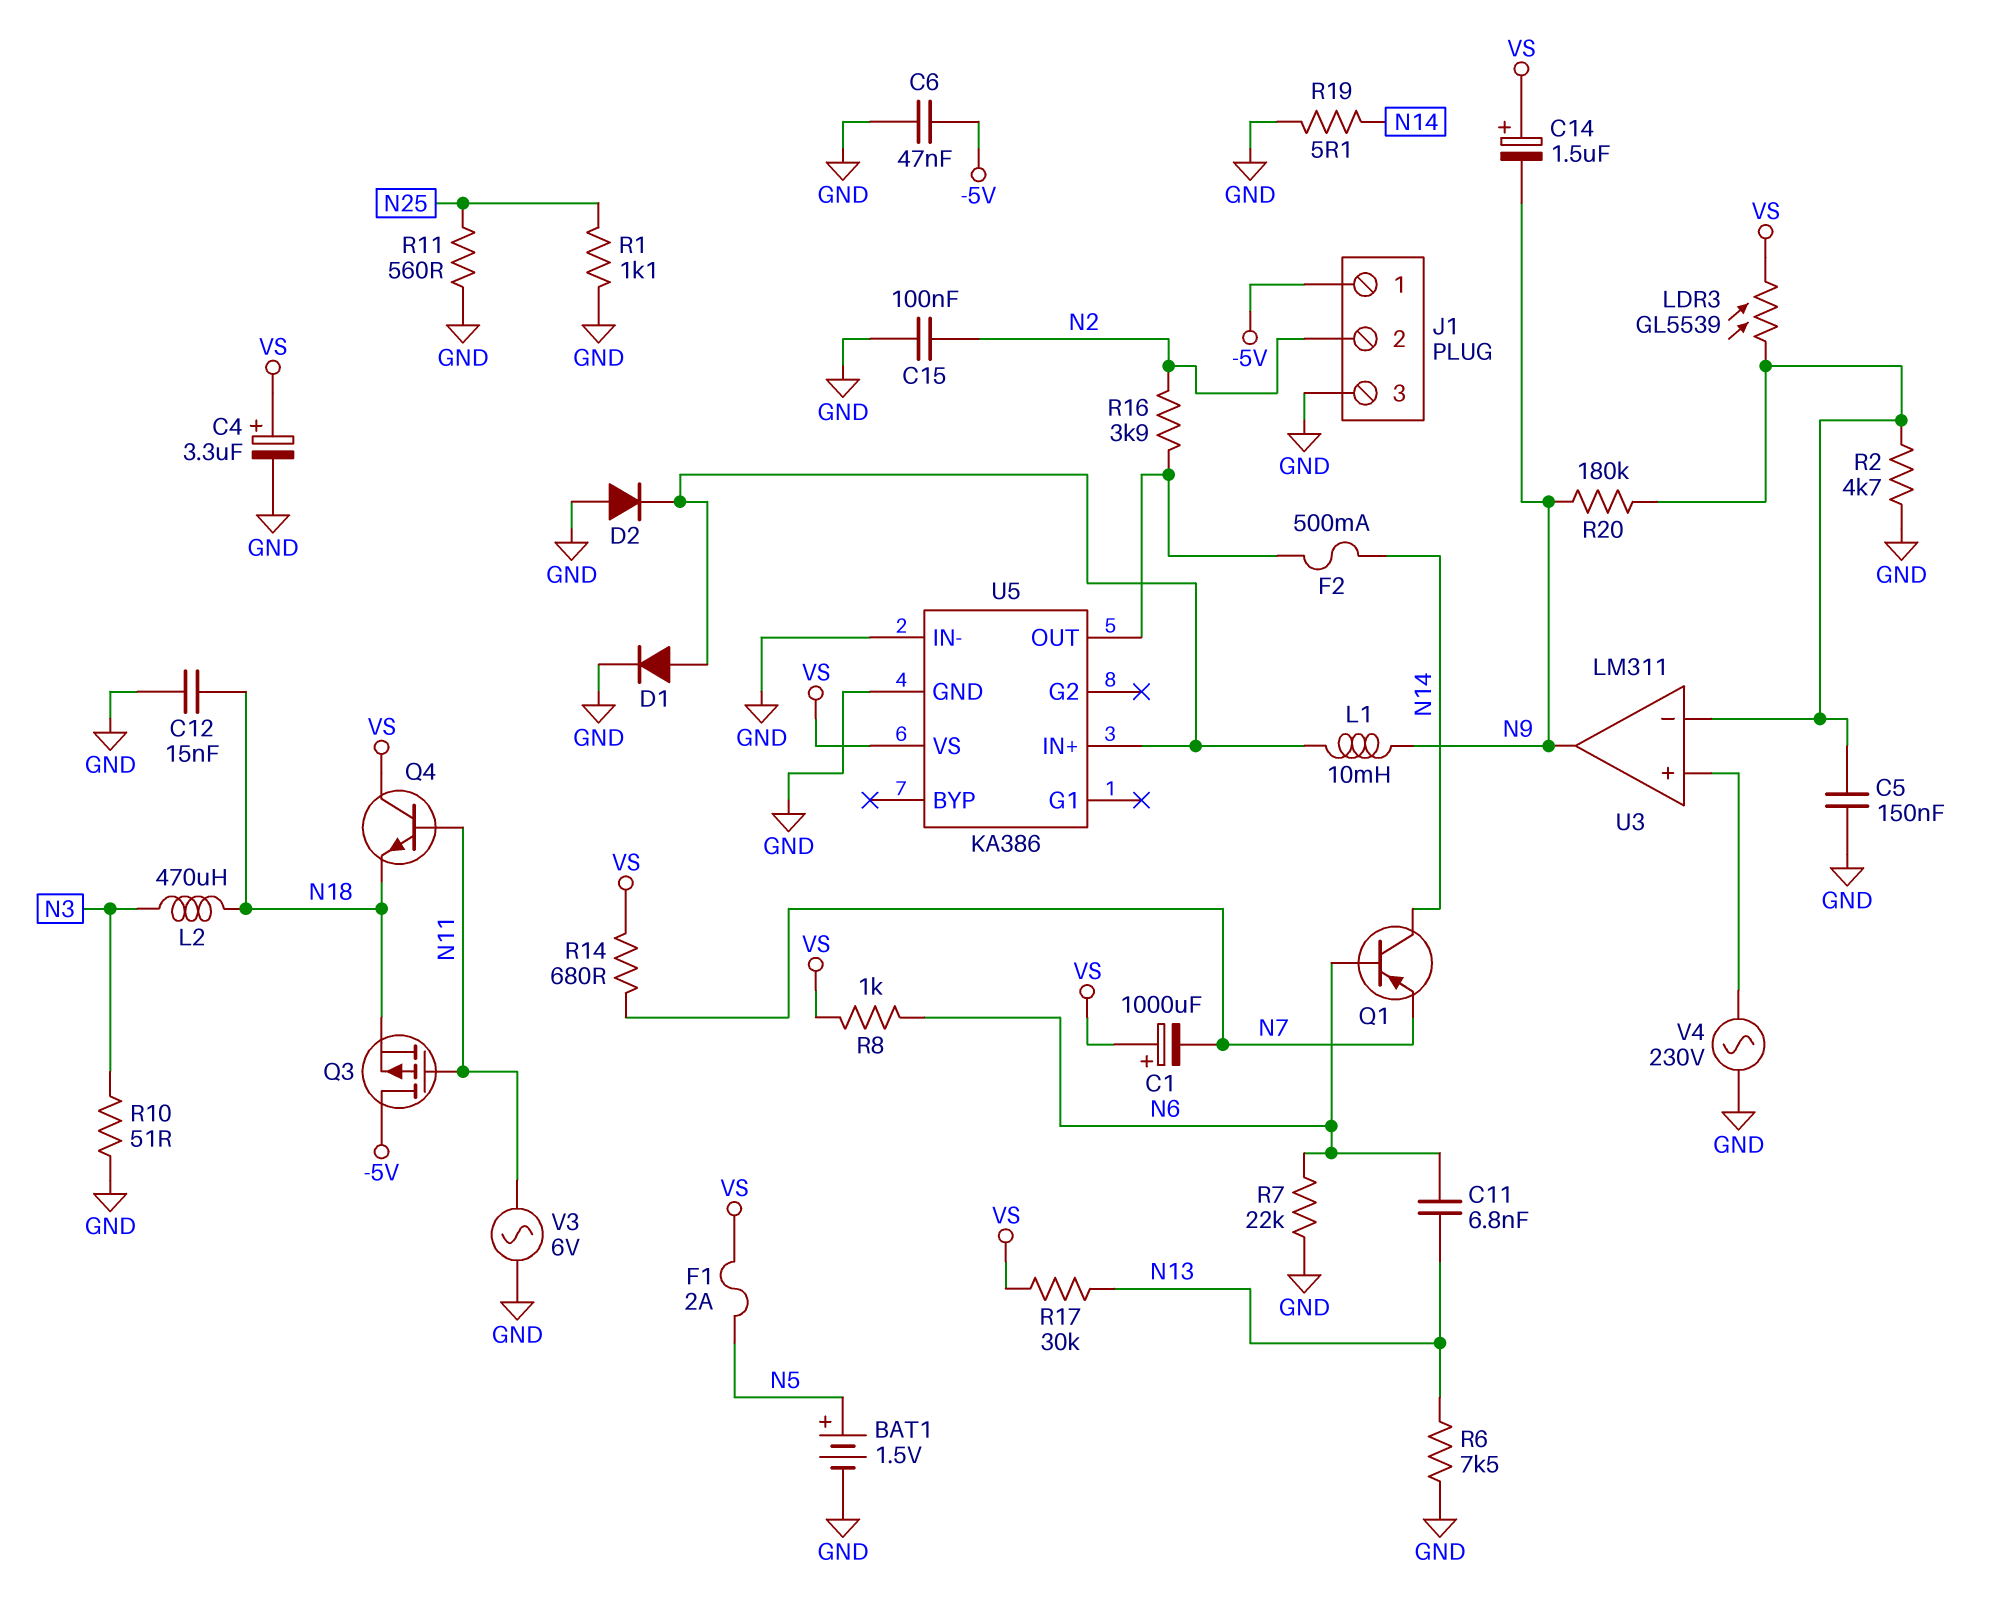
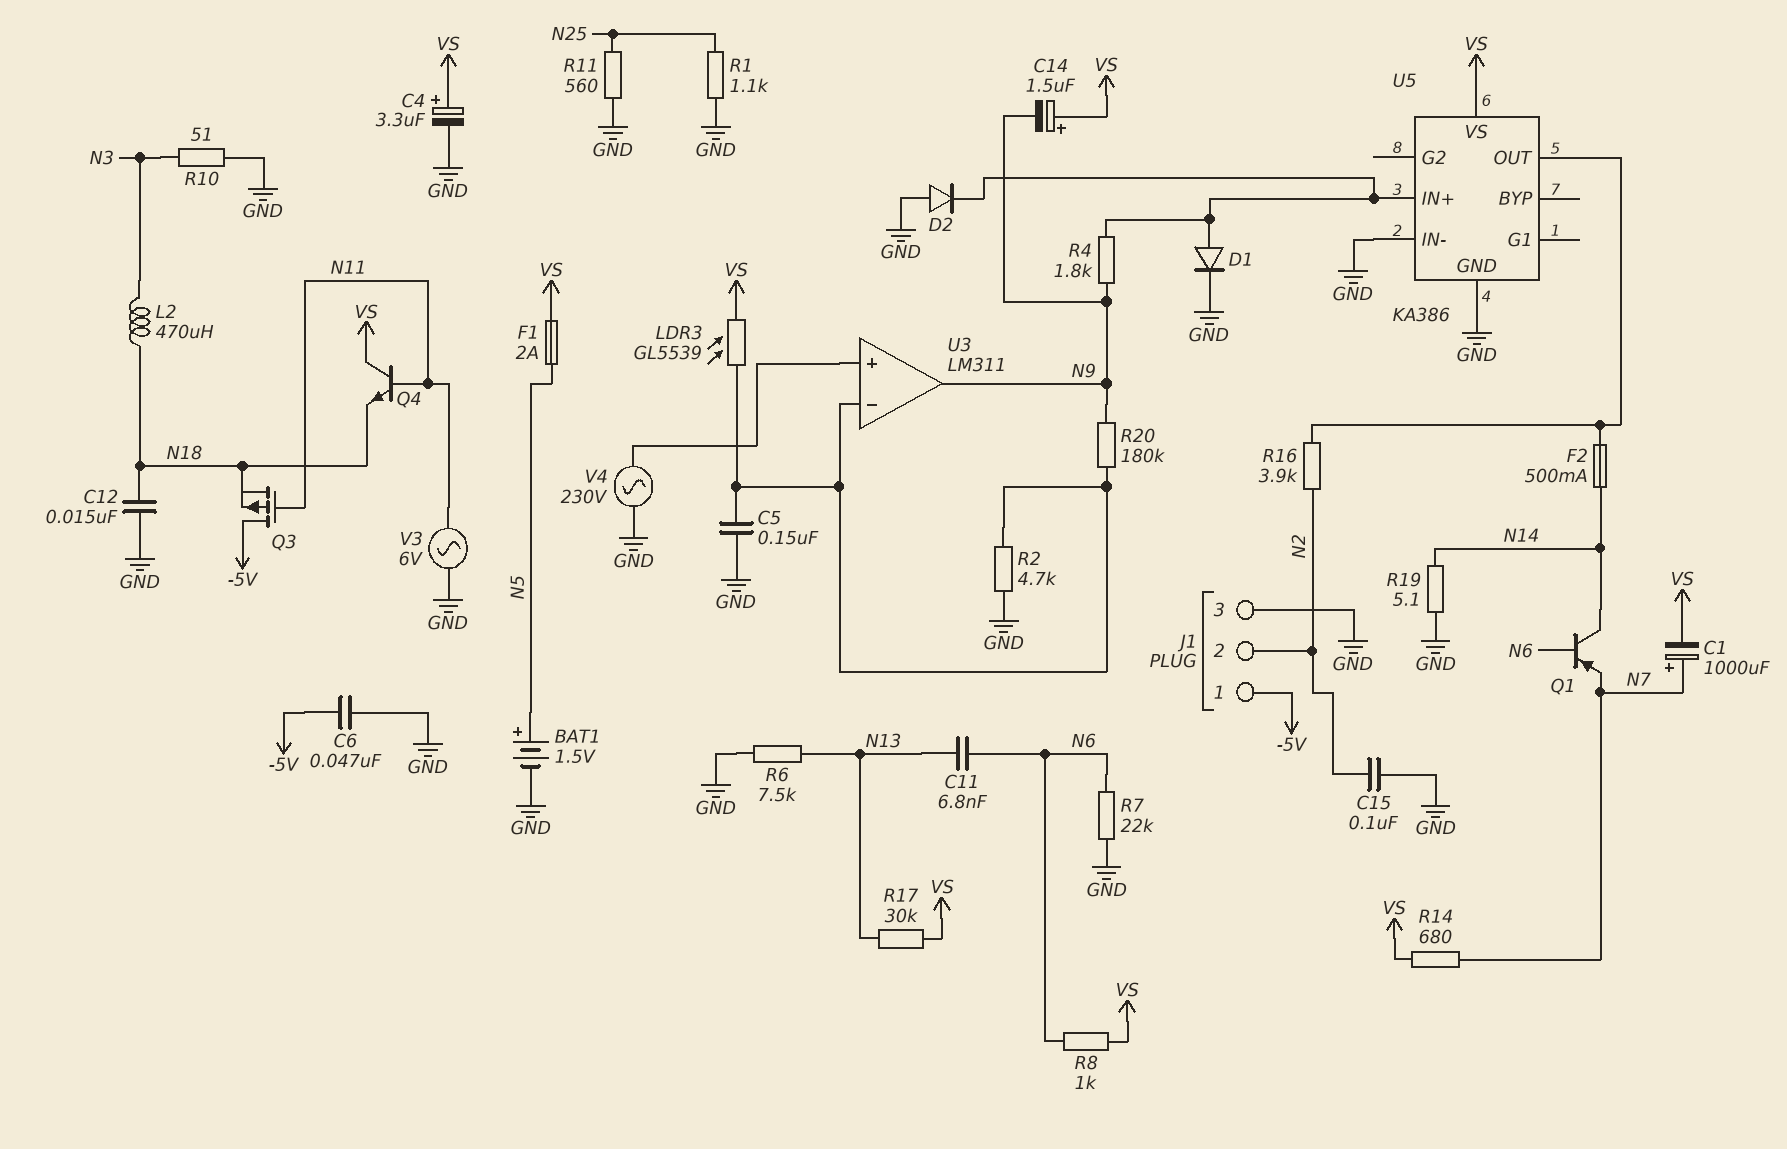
C1: 1000uF (plus VS, minus N7) -> 1000uF (plus N7, minus VS)
L1: 10mH (N9, U5/IN+) -> none
R4: none -> 1.8k (N9, U5/IN+)

